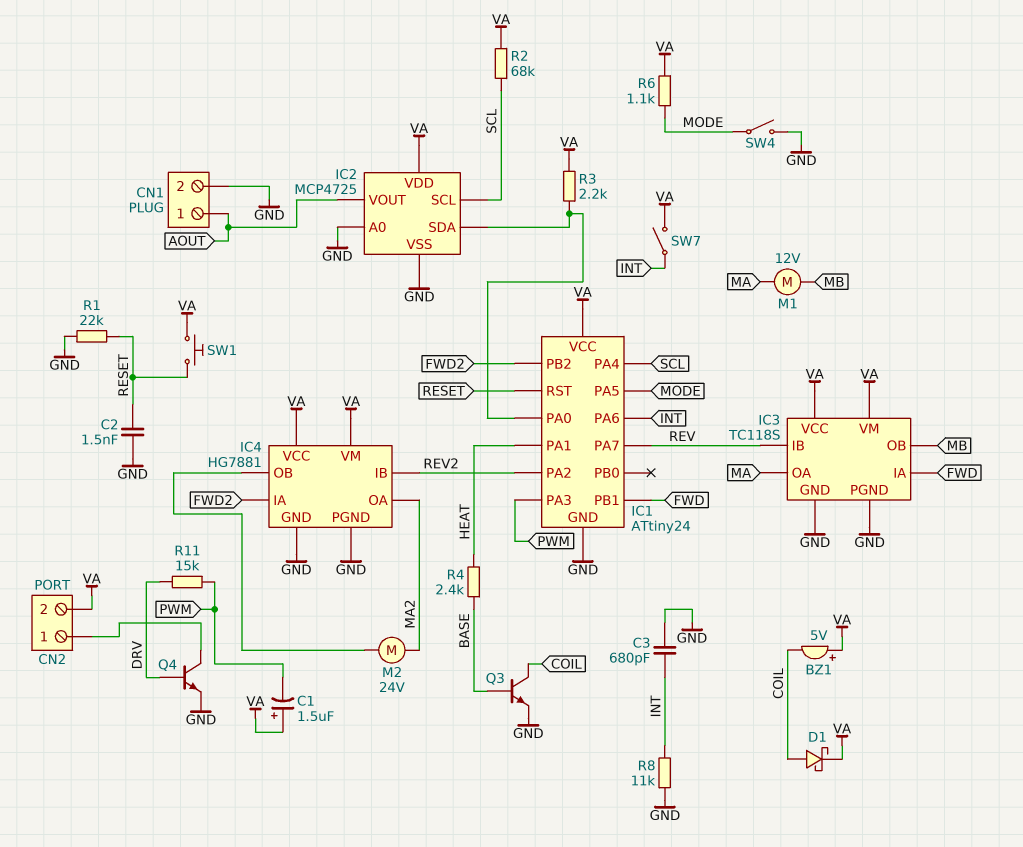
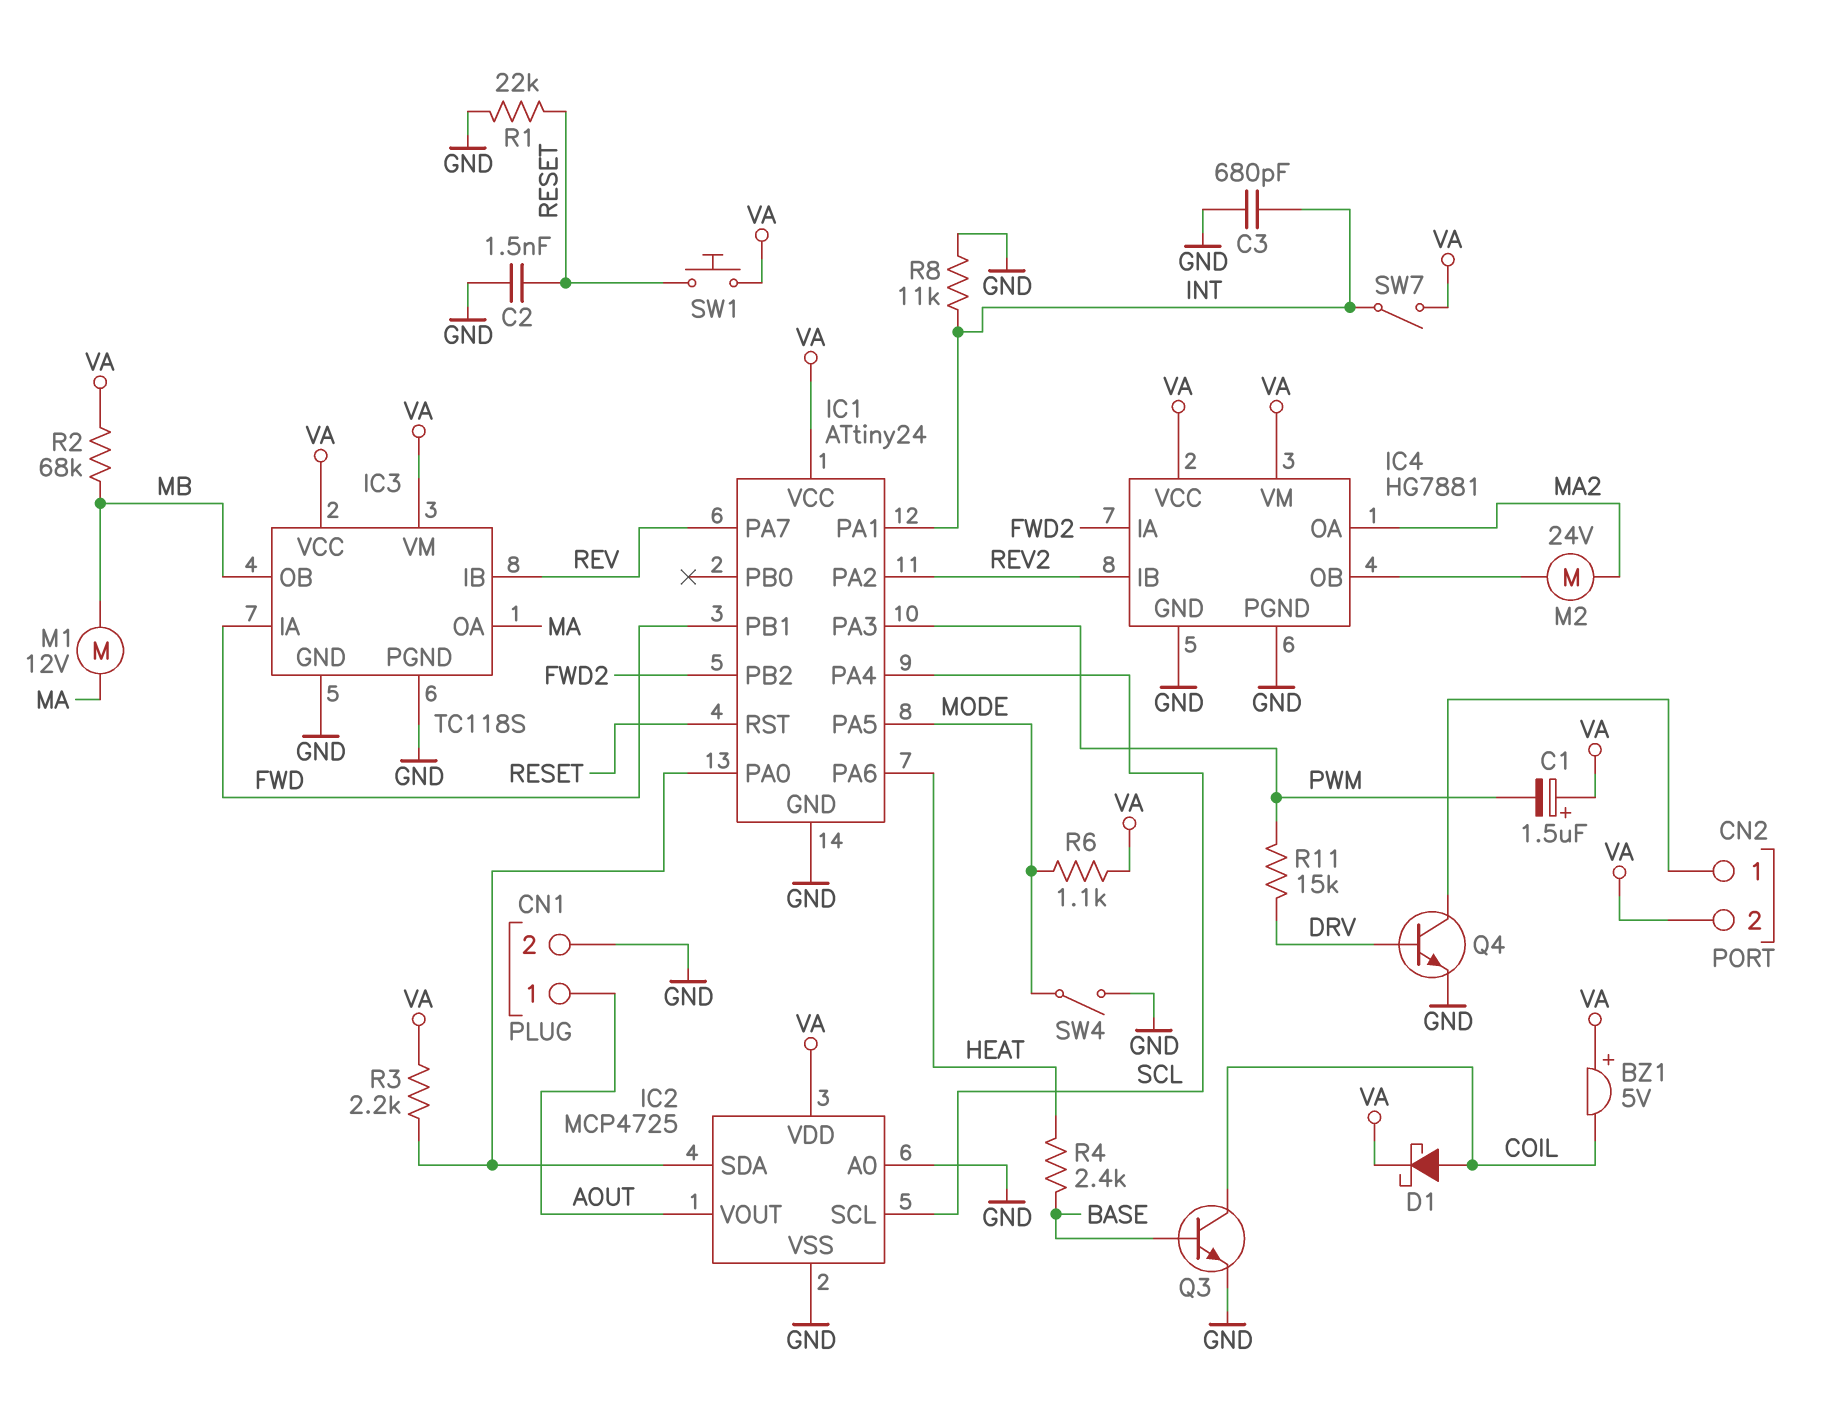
IC1 pin PA1: HEAT -> INT
IC1 pin PA6: INT -> HEAT
R2: 68k (SCL, VA) -> 68k (MB, VA)

